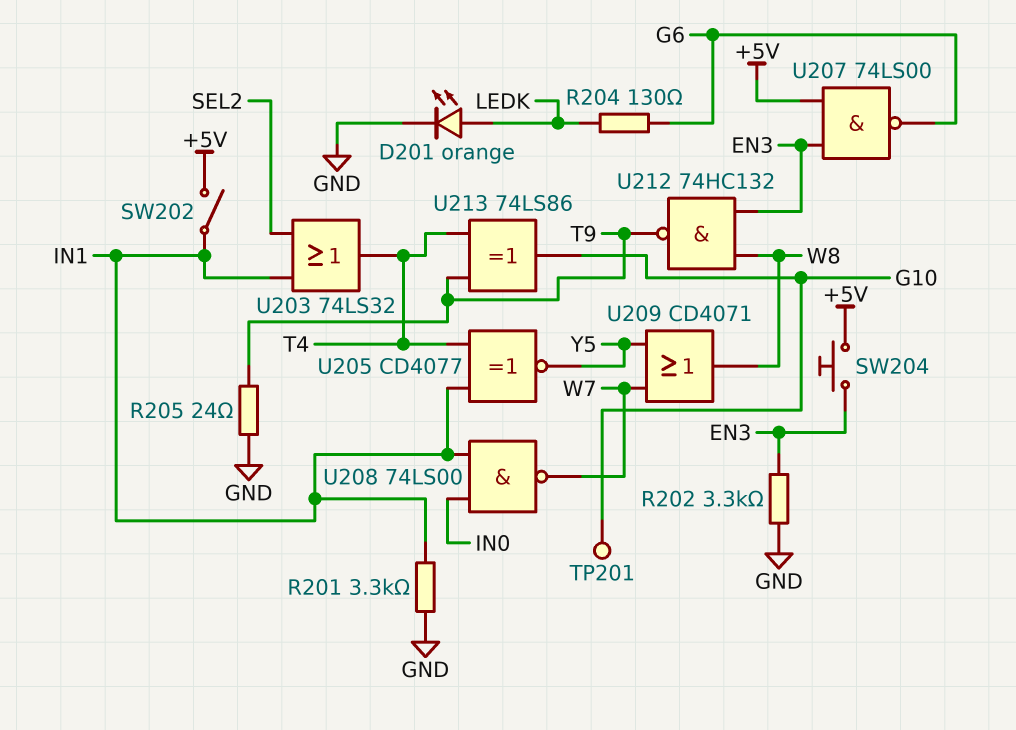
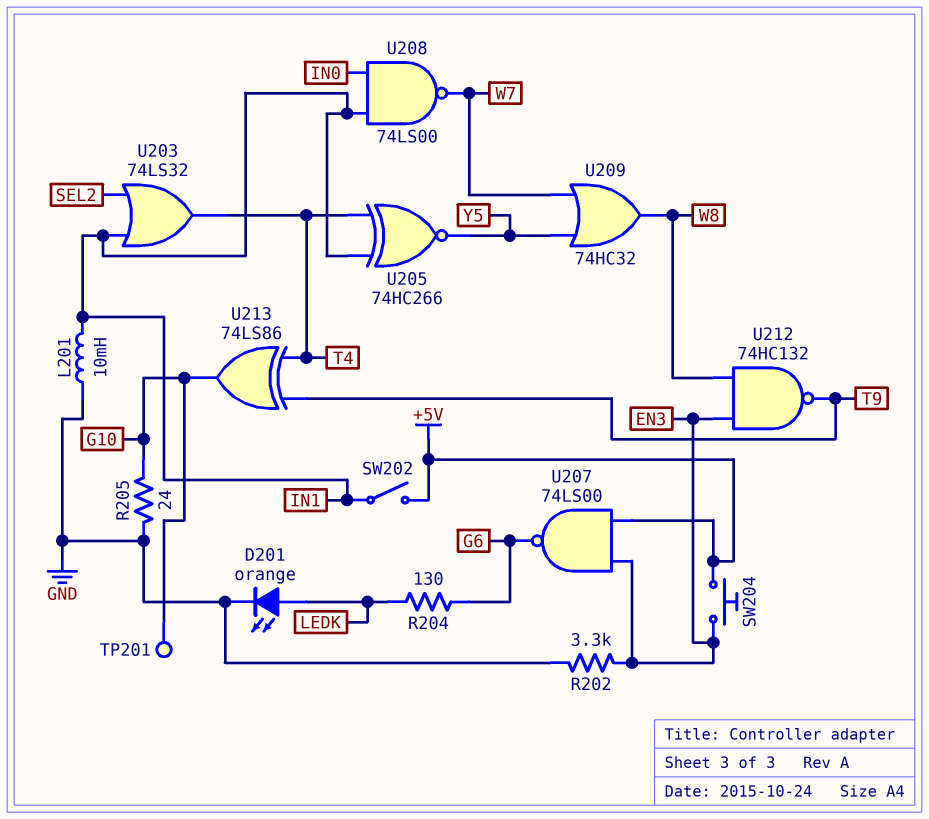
L201: none -> 10mH (GND, IN1)
R201: 3.3k (GND, IN1) -> none
R205: 24 (GND, T9) -> 24 (G10, GND)
U205: XNOR CD4077 (in IN1, in T4, out Y5) -> XNOR 74HC266 (in IN1, in T4, out Y5)
U209: OR CD4071 (in W7, in Y5, out W8) -> OR 74HC32 (in W7, in Y5, out W8)

